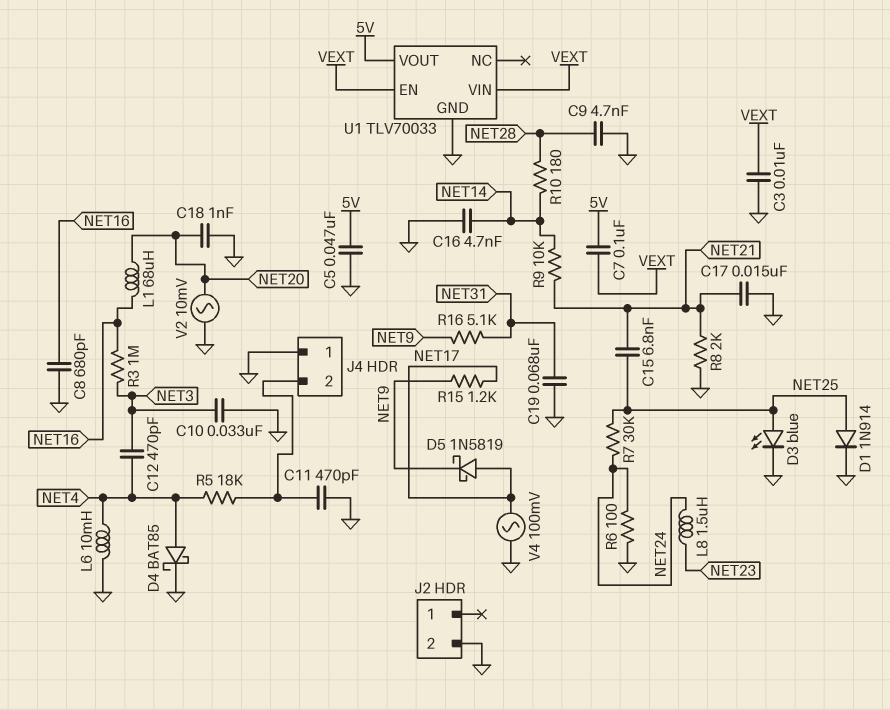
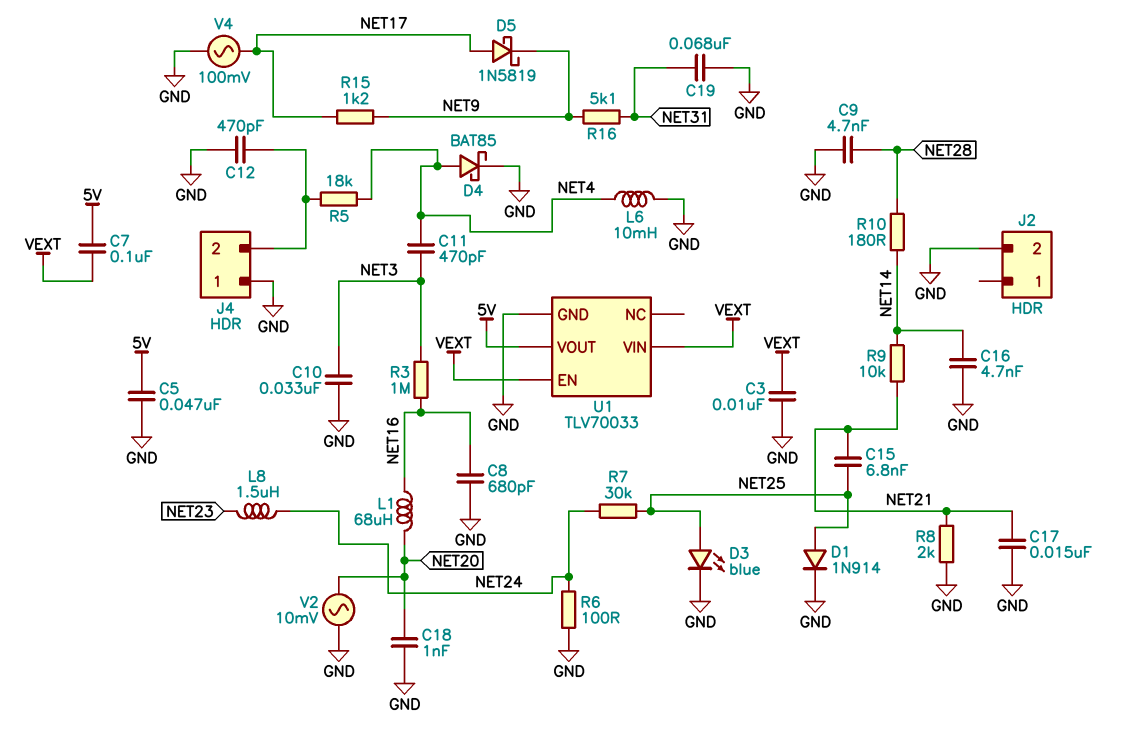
C11: 470pF (GND, J4/2) -> 470pF (NET3, NET4)
C12: 470pF (NET3, NET4) -> 470pF (GND, J4/2)

